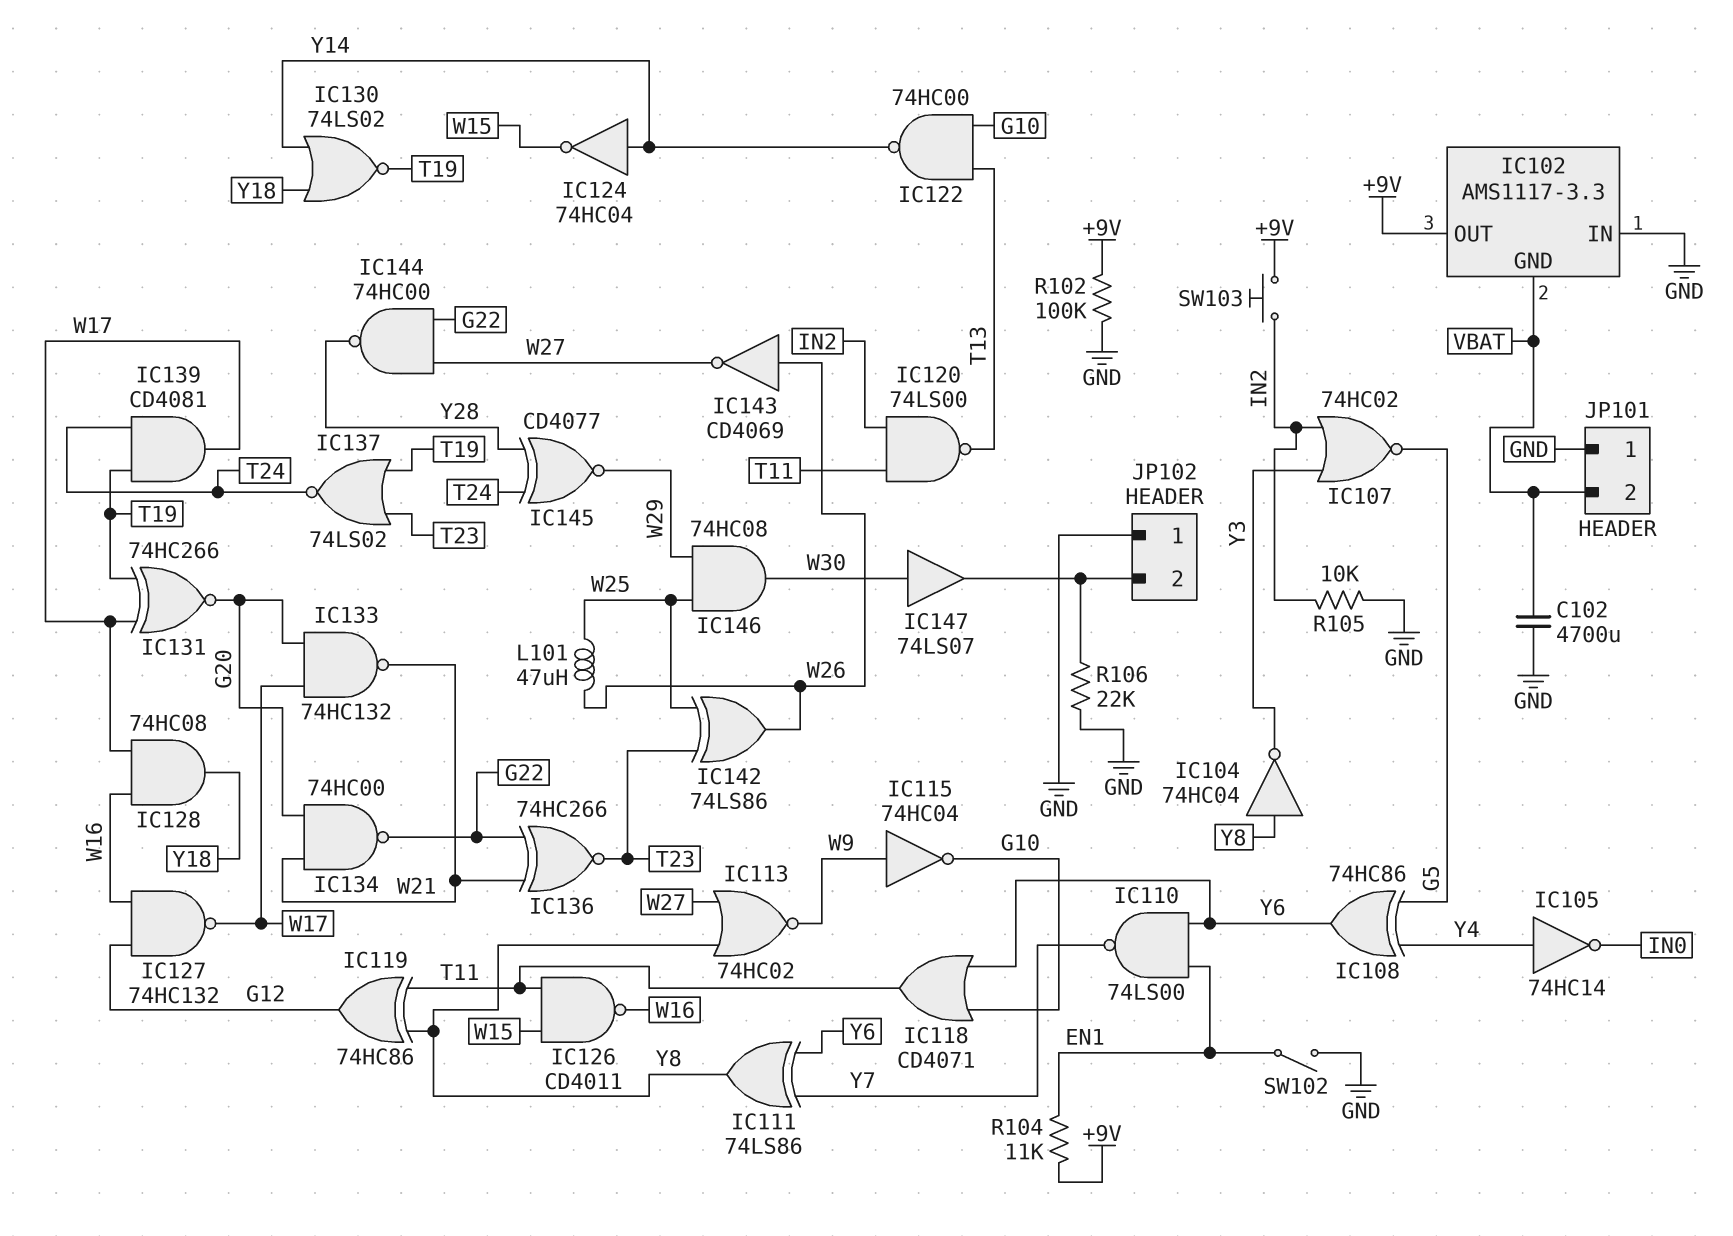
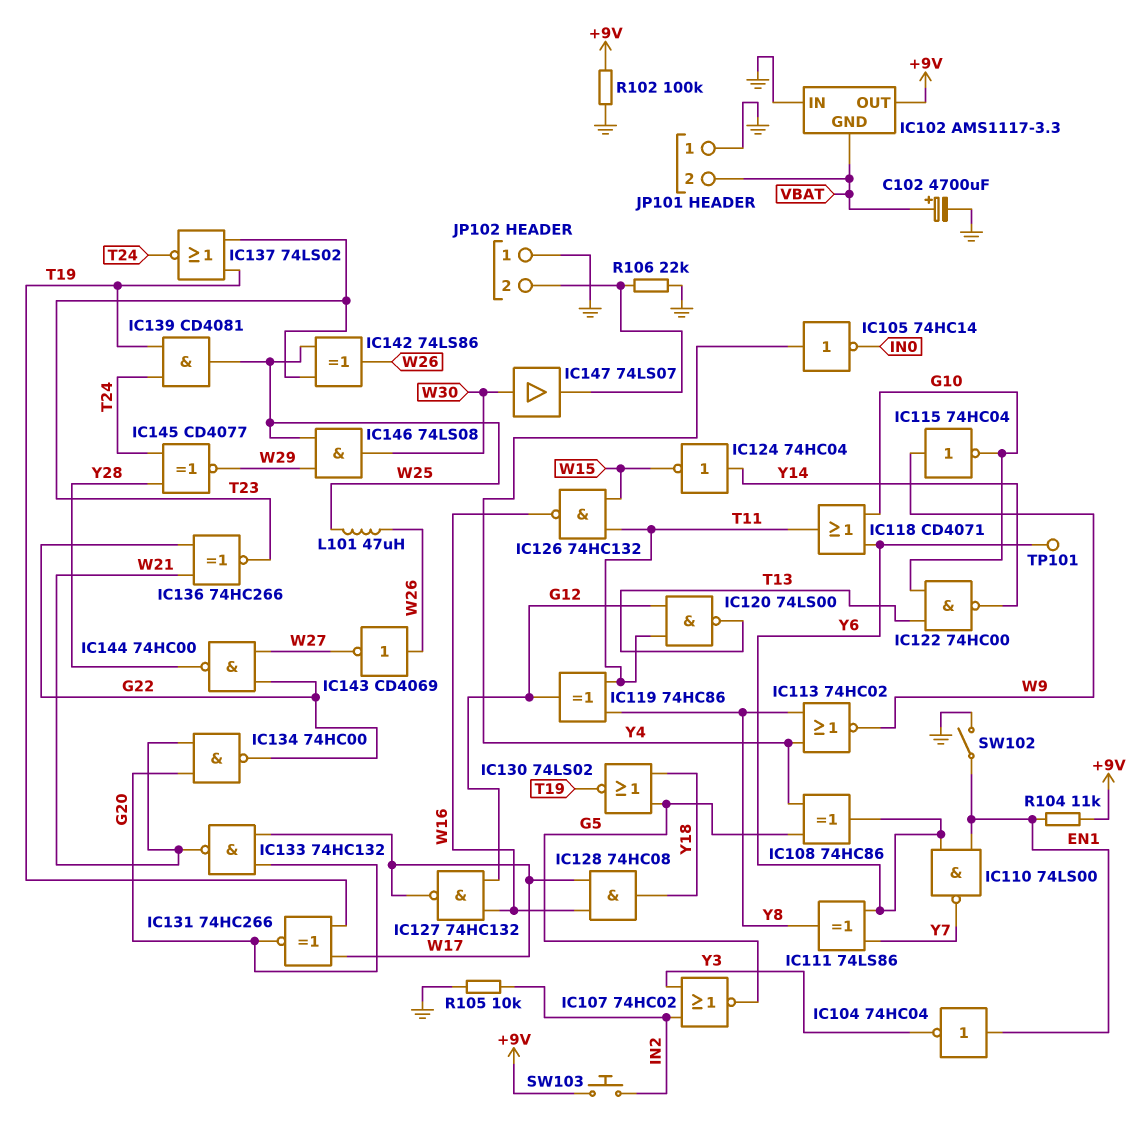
C102: 4700uF (GND, VBAT) -> 4700uF (plus VBAT, minus GND)
IC104: NOT 74HC04 (in Y8, out Y3) -> NOT 74HC04 (in EN1, out Y3)
IC113: NOR 74HC02 (in W27, in Y8, out W9) -> NOR 74HC02 (in Y4, in Y8, out W9)
IC120: NAND 74LS00 (in IN2, in T11, out T13) -> NAND 74LS00 (in G12, in T11, out T13)
IC126: NAND CD4011 (in T11, in W15, out W16) -> NAND 74HC132 (in T11, in W15, out W16)
IC130: NOR 74LS02 (in Y14, in Y18, out T19) -> NOR 74LS02 (in G5, in Y18, out T19)
IC139: AND CD4081 (in T19, in T24, out W17) -> AND CD4081 (in T19, in T24, out W25)
IC146: AND 74HC08 (in W25, in W29, out W30) -> AND 74LS08 (in W25, in W29, out W30)
TP101: none -> test point (Y6)

